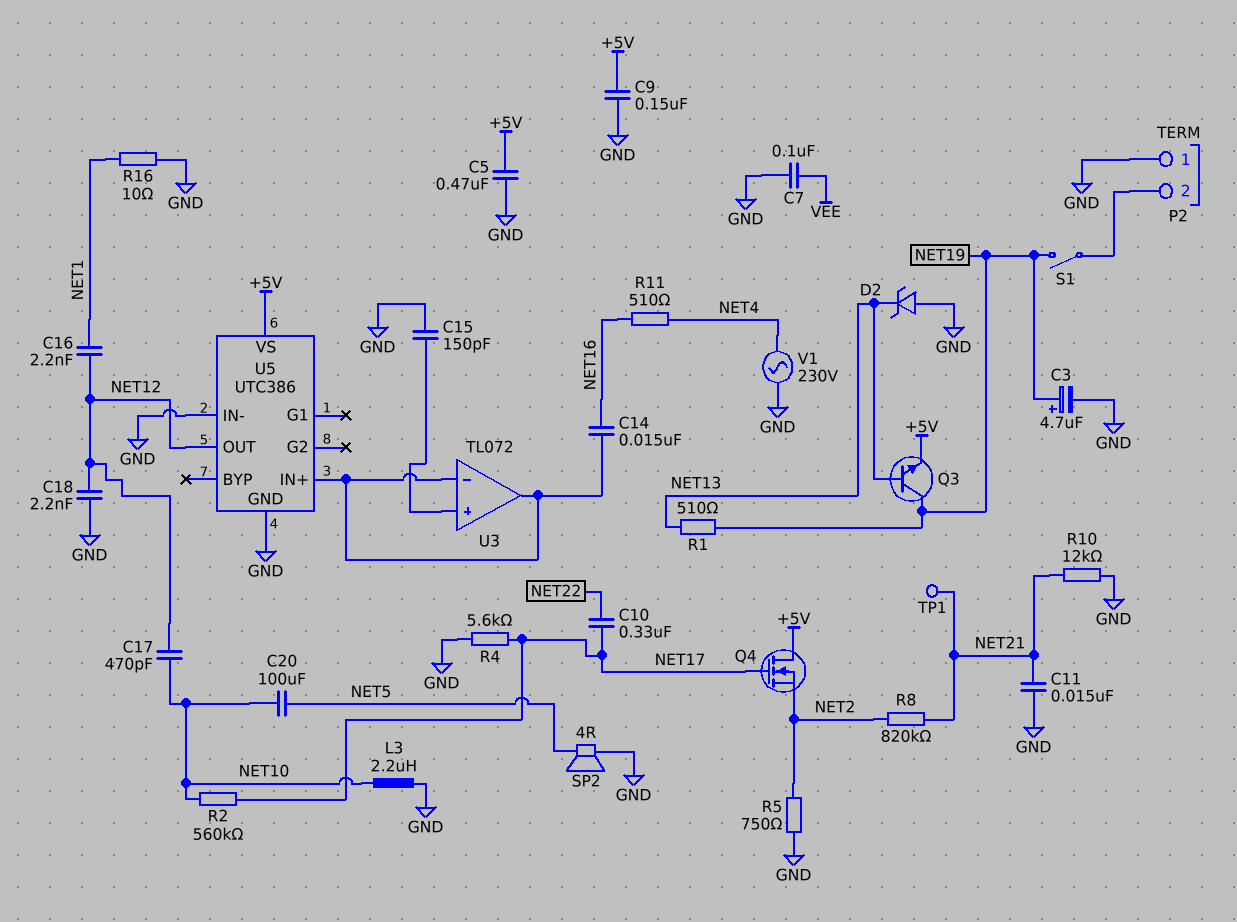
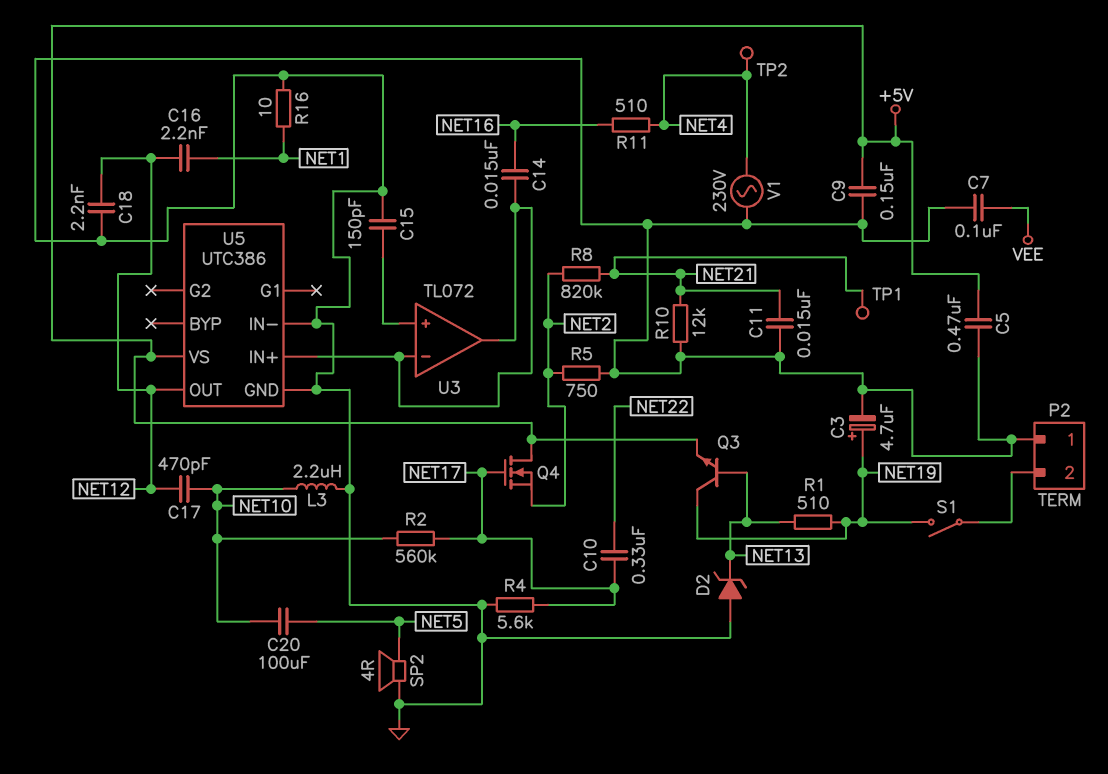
TP2: none -> test point (NET4)

